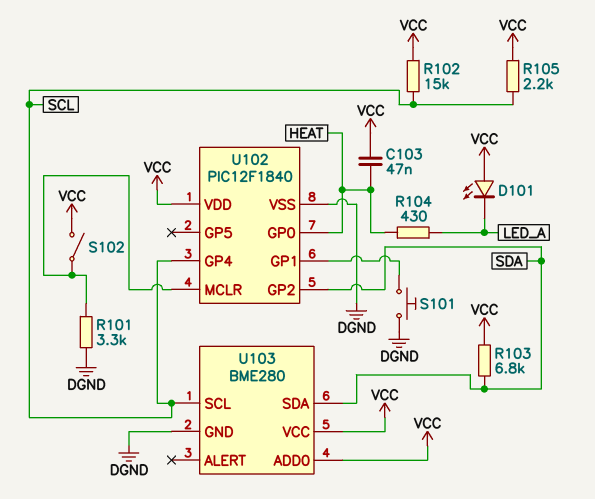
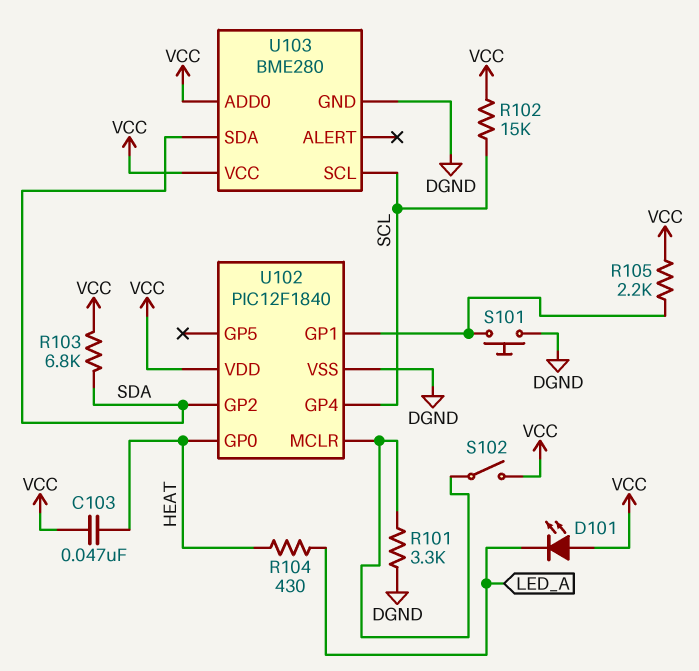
R105: 2.2k (SCL, VCC) -> 2.2k (U102/GP1, VCC)

